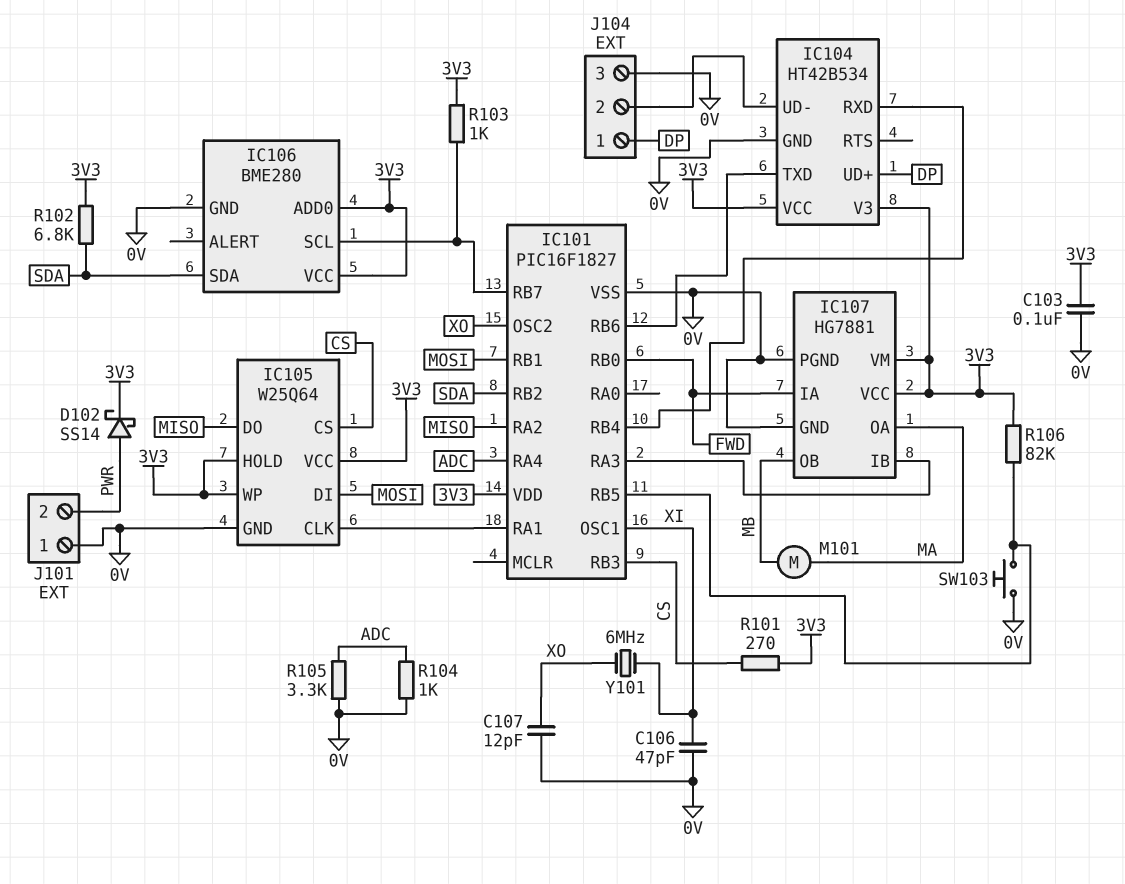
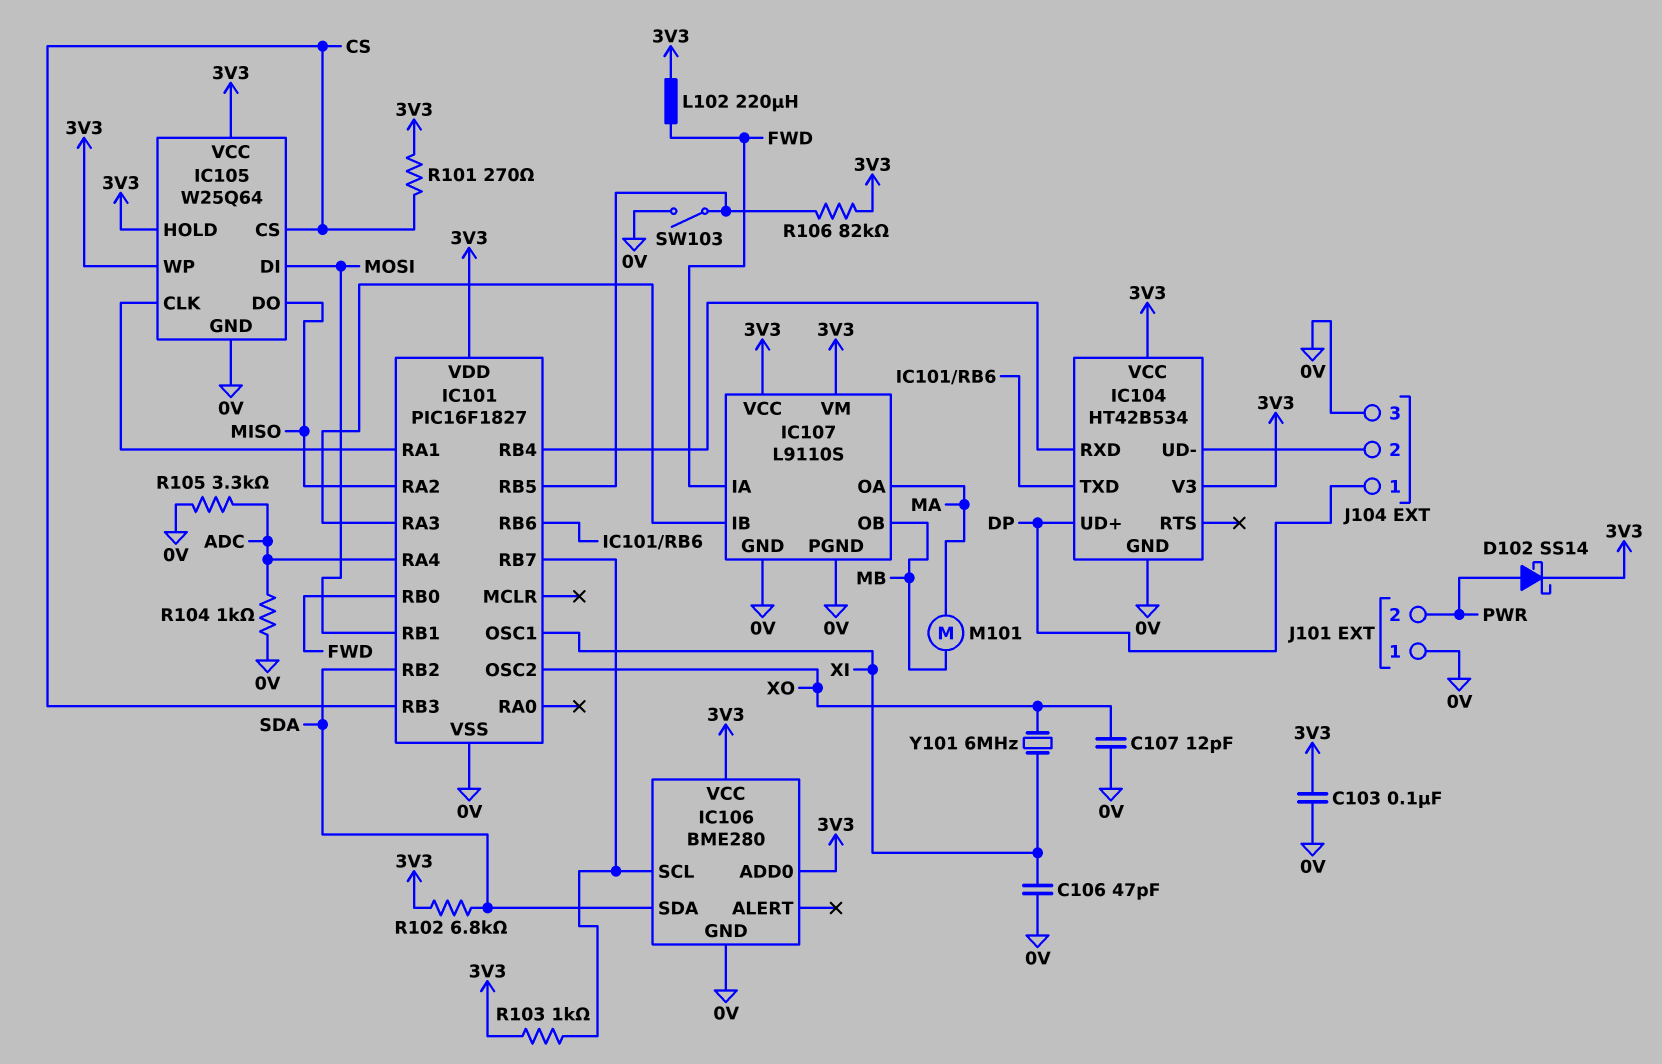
IC107: HG7881 -> L9110S
L102: none -> 220uH (3V3, FWD)
SW103: button (0V, IC101/RB5) -> switch (0V, IC101/RB5)

